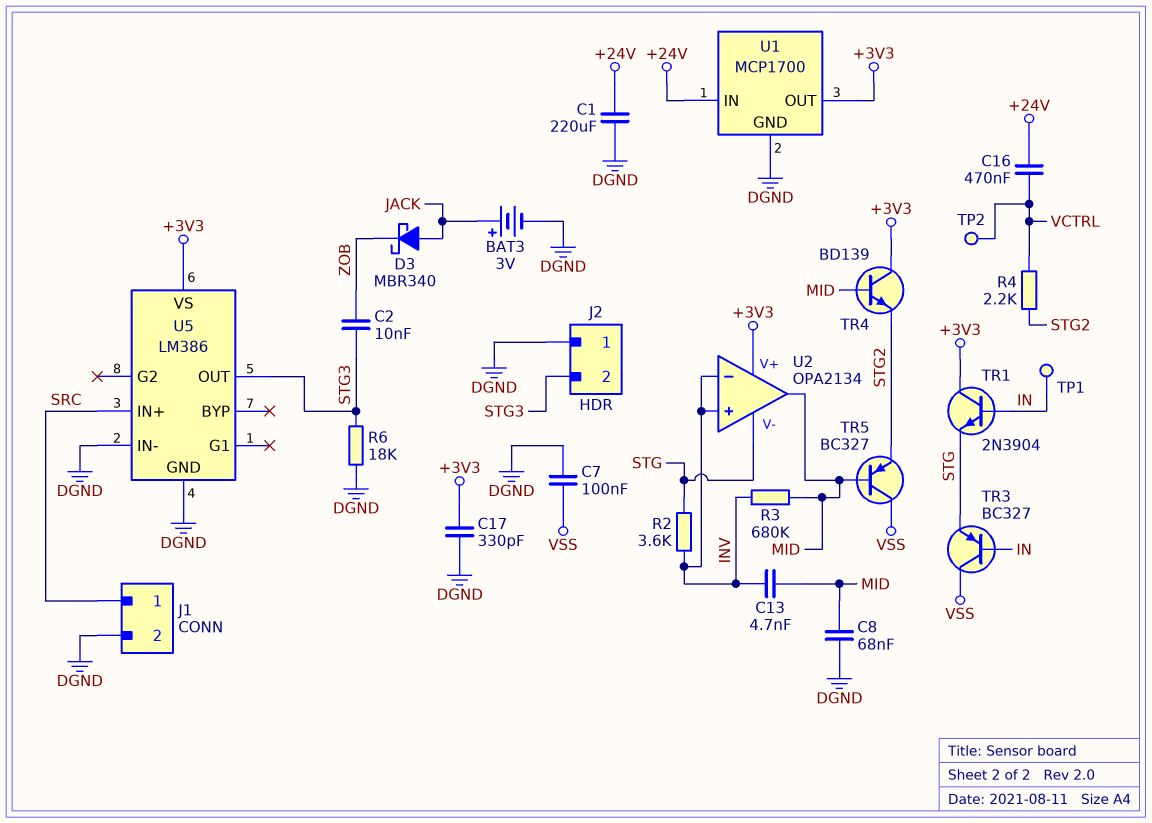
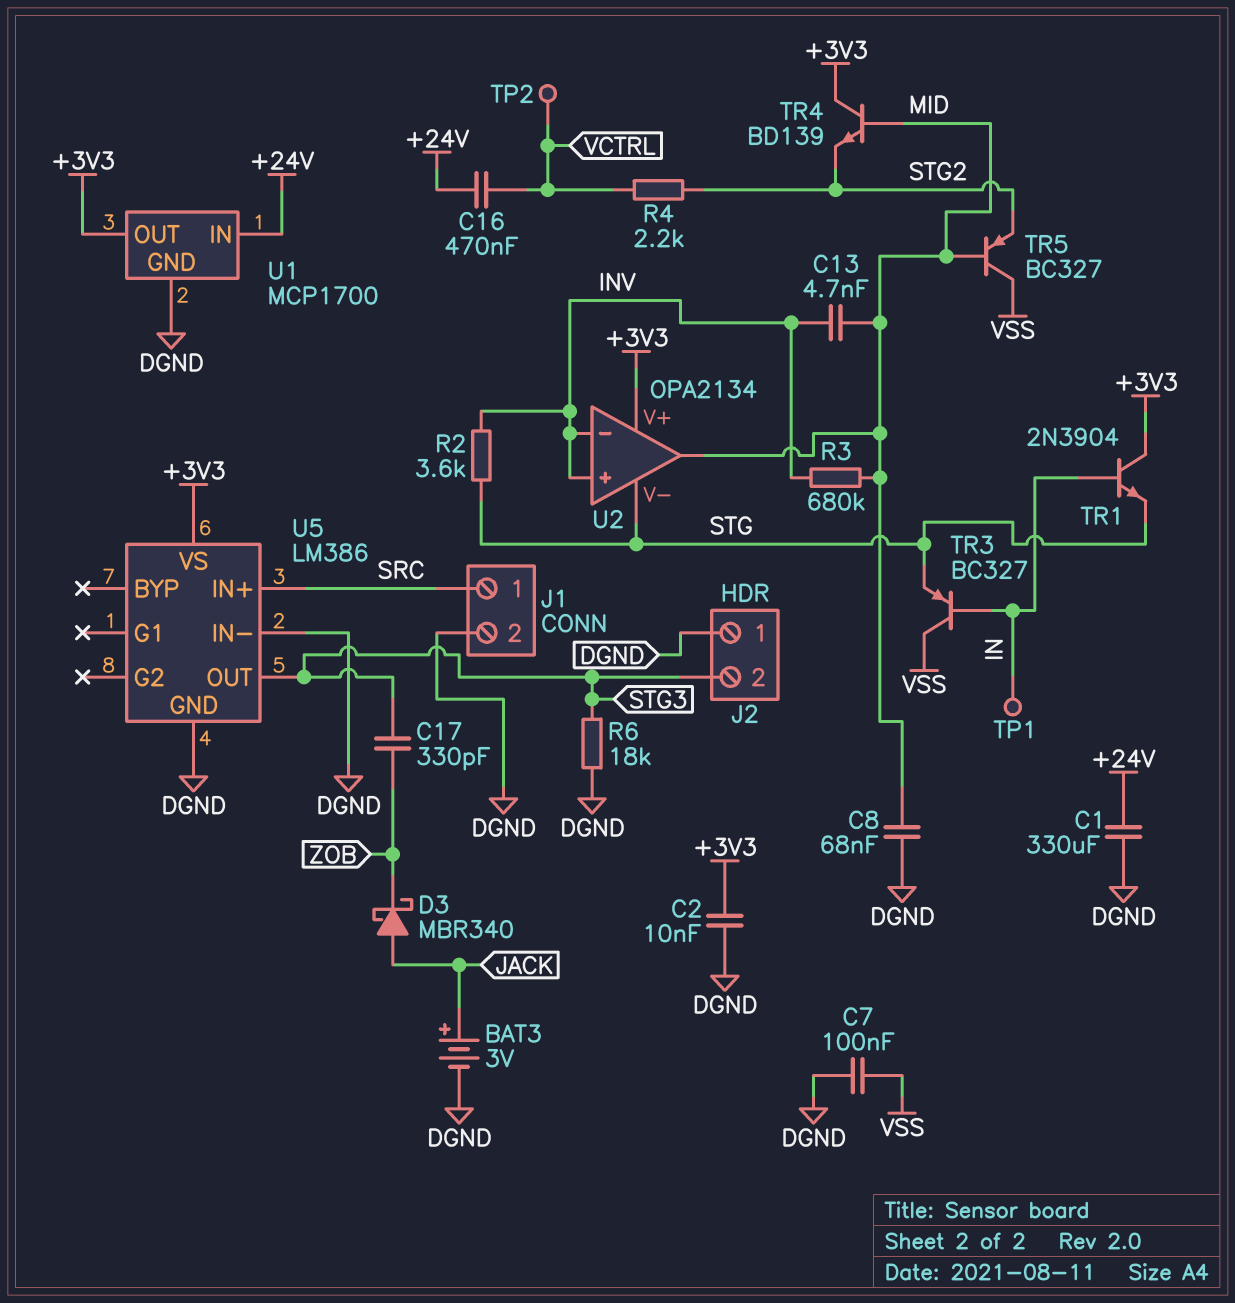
C1: 220uF (+24V, DGND) -> 330uF (+24V, DGND)
C2: 10nF (STG3, ZOB) -> 10nF (+3V3, DGND)
C17: 330pF (+3V3, DGND) -> 330pF (STG3, ZOB)

